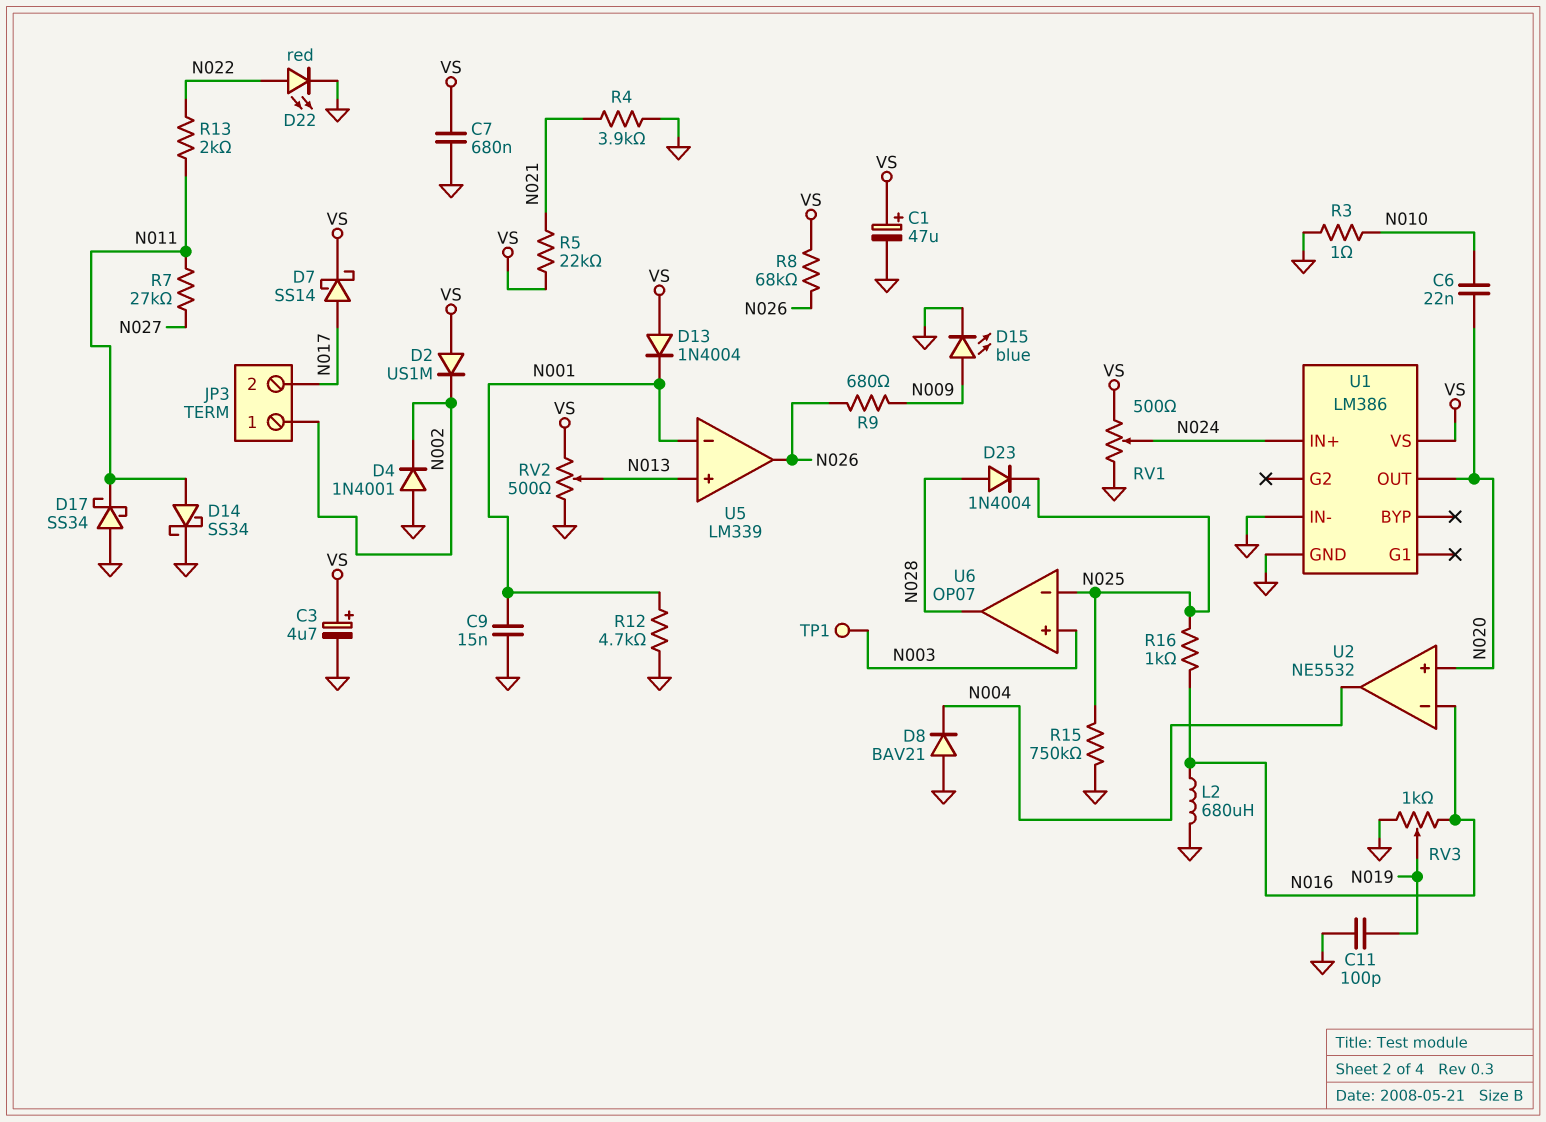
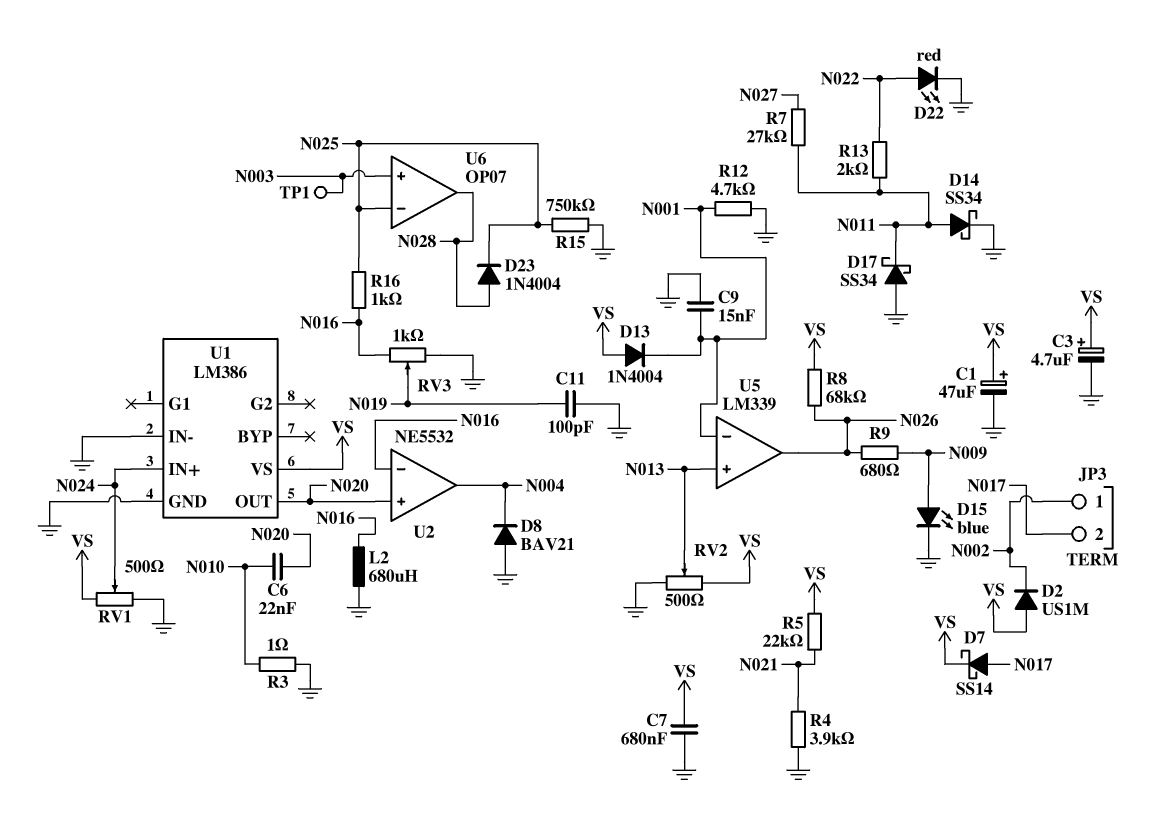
D4: diode 1N4001 (A GND, K N002) -> none

